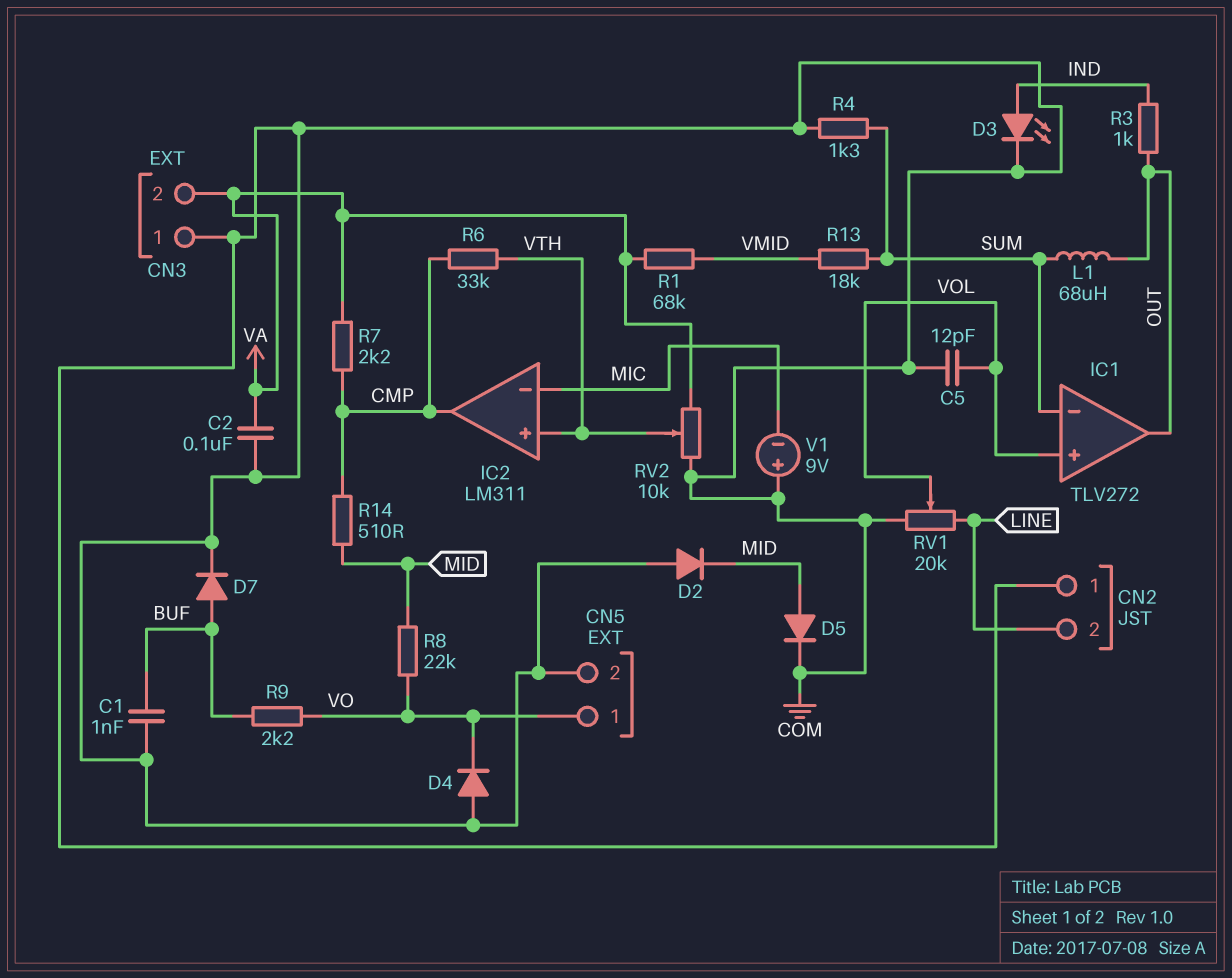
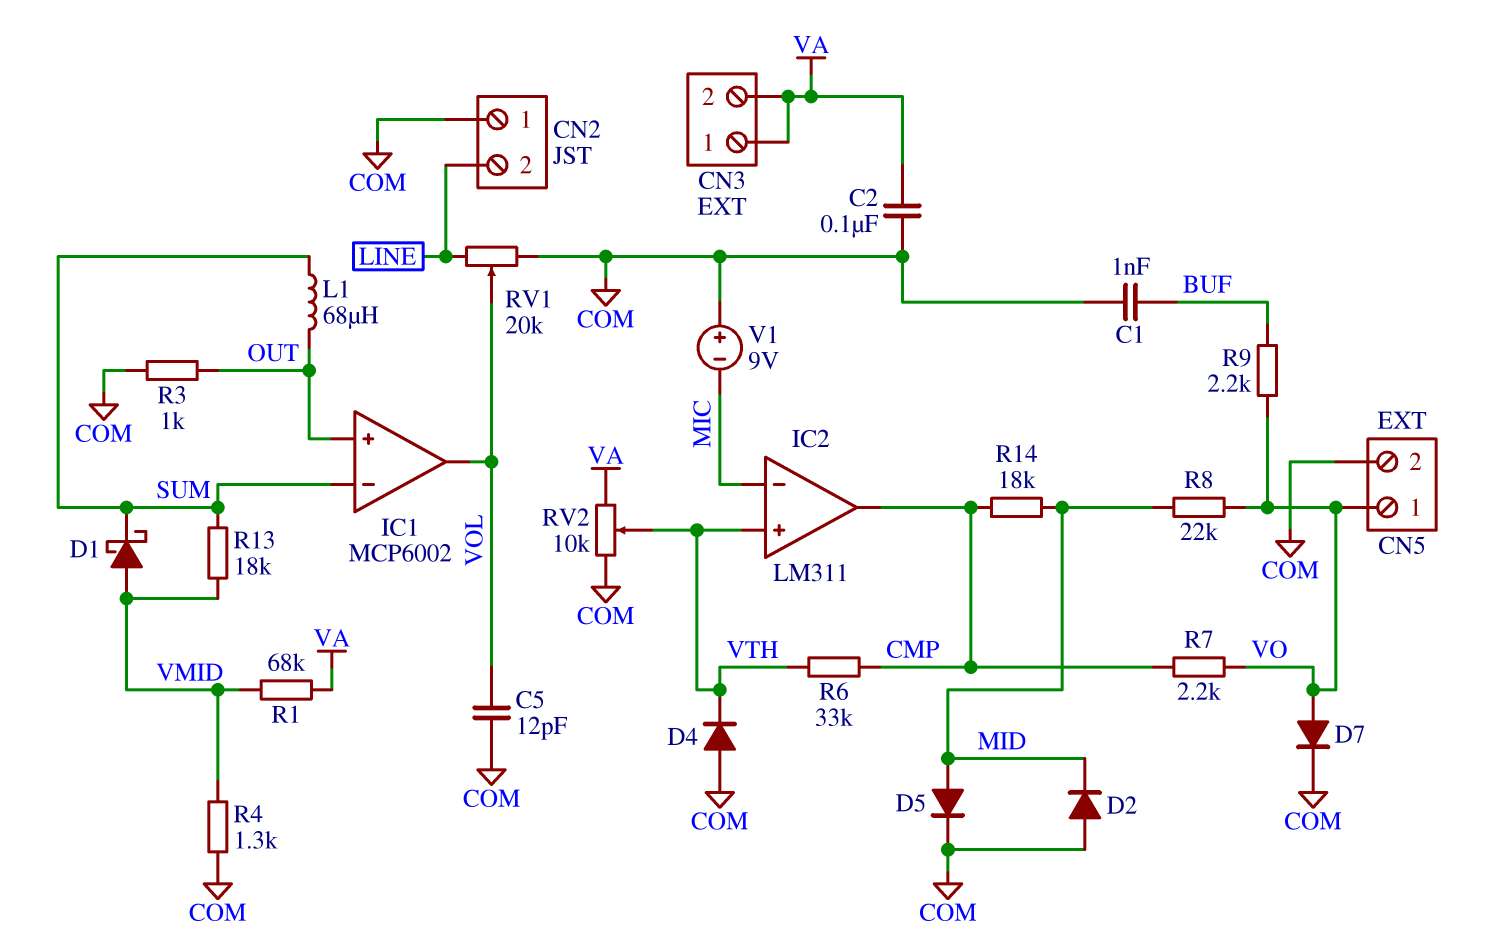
CN3 pin 1: COM -> VA
D1: none -> schottky (A VMID, K SUM)
D3: LED (A IND, K COM) -> none
D4: diode (A COM, K VO) -> diode (A COM, K VTH)
D7: diode (A BUF, K COM) -> diode (A VO, K COM)
IC1: TLV272 -> MCP6002
IC1 pin in+: VOL -> OUT
IC1 pin out: OUT -> VOL
R3: 1k (IND, OUT) -> 1k (COM, OUT)
R4: 1.3k (COM, SUM) -> 1.3k (COM, VMID)
R7: 2.2k (CMP, VA) -> 2.2k (CMP, VO)
R14: 510 (CMP, MID) -> 18k (CMP, MID)

